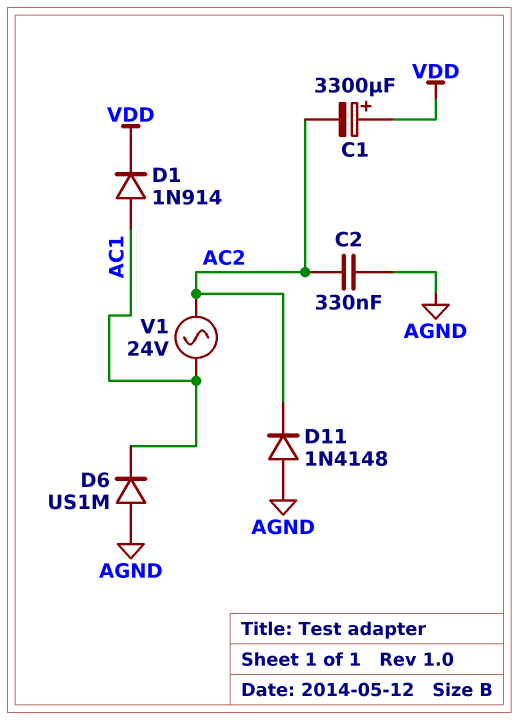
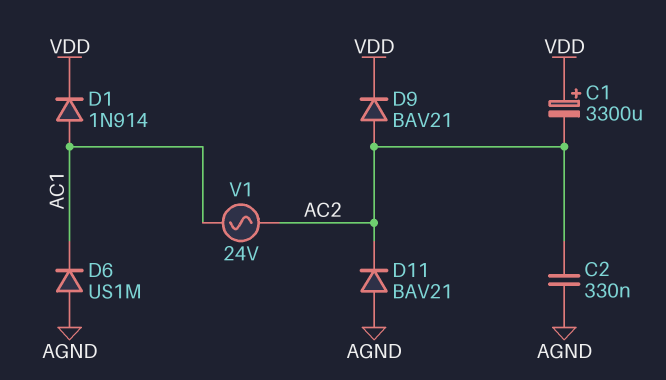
D9: none -> diode BAV21 (A AC2, K VDD)
D11: diode 1N4148 (A AGND, K AC2) -> diode BAV21 (A AGND, K AC2)

